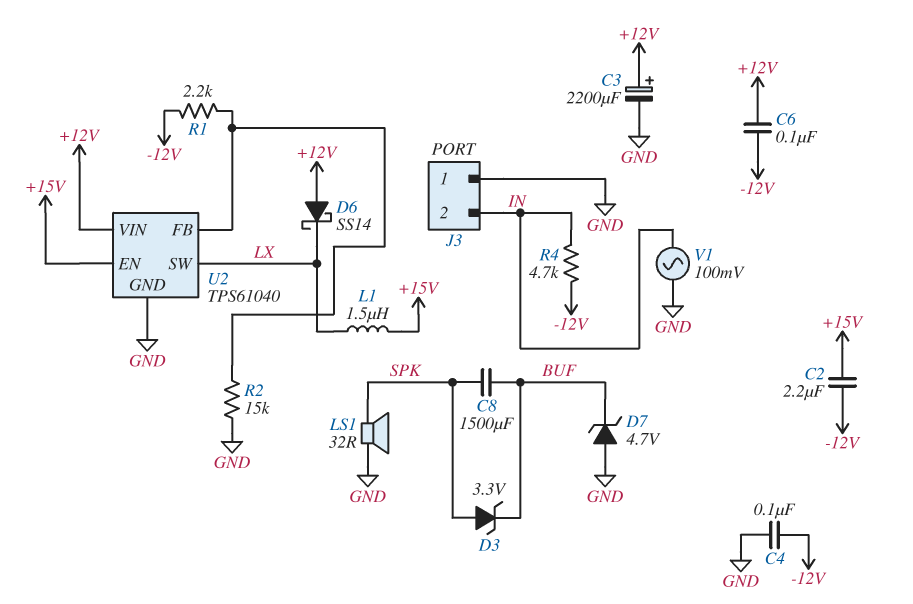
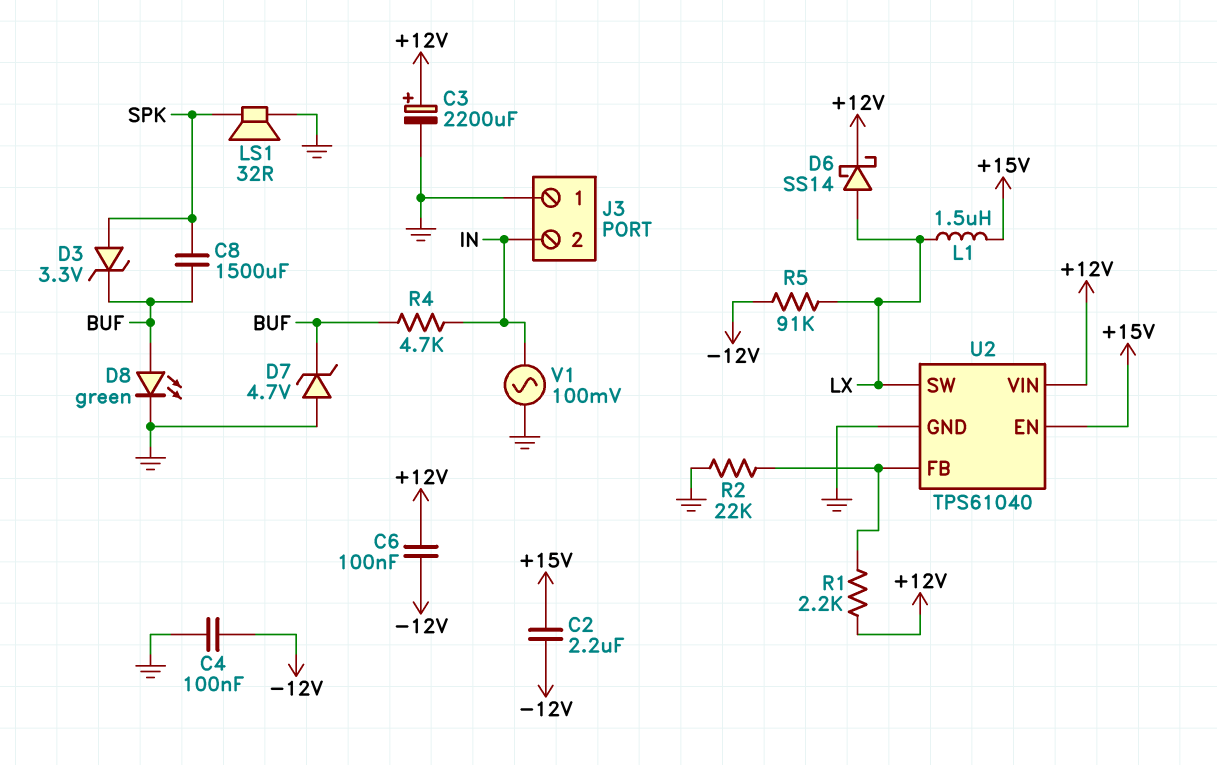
D6: schottky SS14 (A +12V, K LX) -> schottky SS14 (A LX, K +12V)
D8: none -> LED green (A BUF, K GND)
R1: 2.2k (-12V, U2/FB) -> 2.2k (+12V, U2/FB)
R2: 15k (GND, U2/FB) -> 22k (GND, U2/FB)
R4: 4.7k (-12V, IN) -> 4.7k (BUF, IN)
R5: none -> 91k (-12V, LX)

